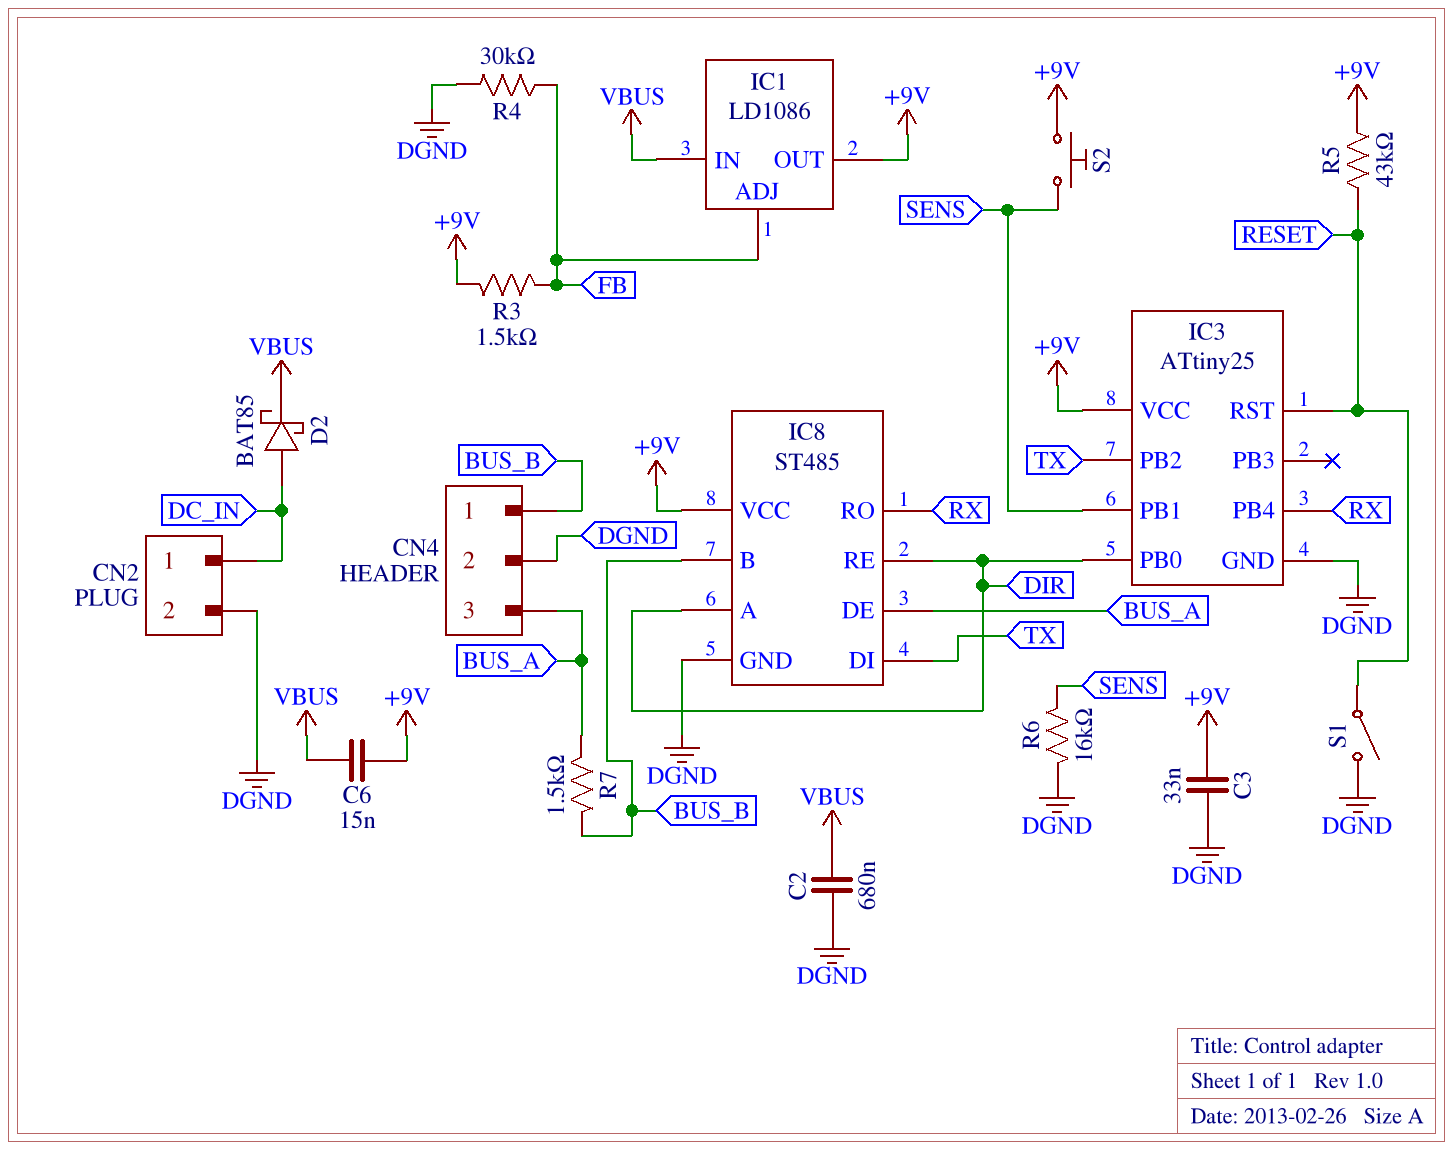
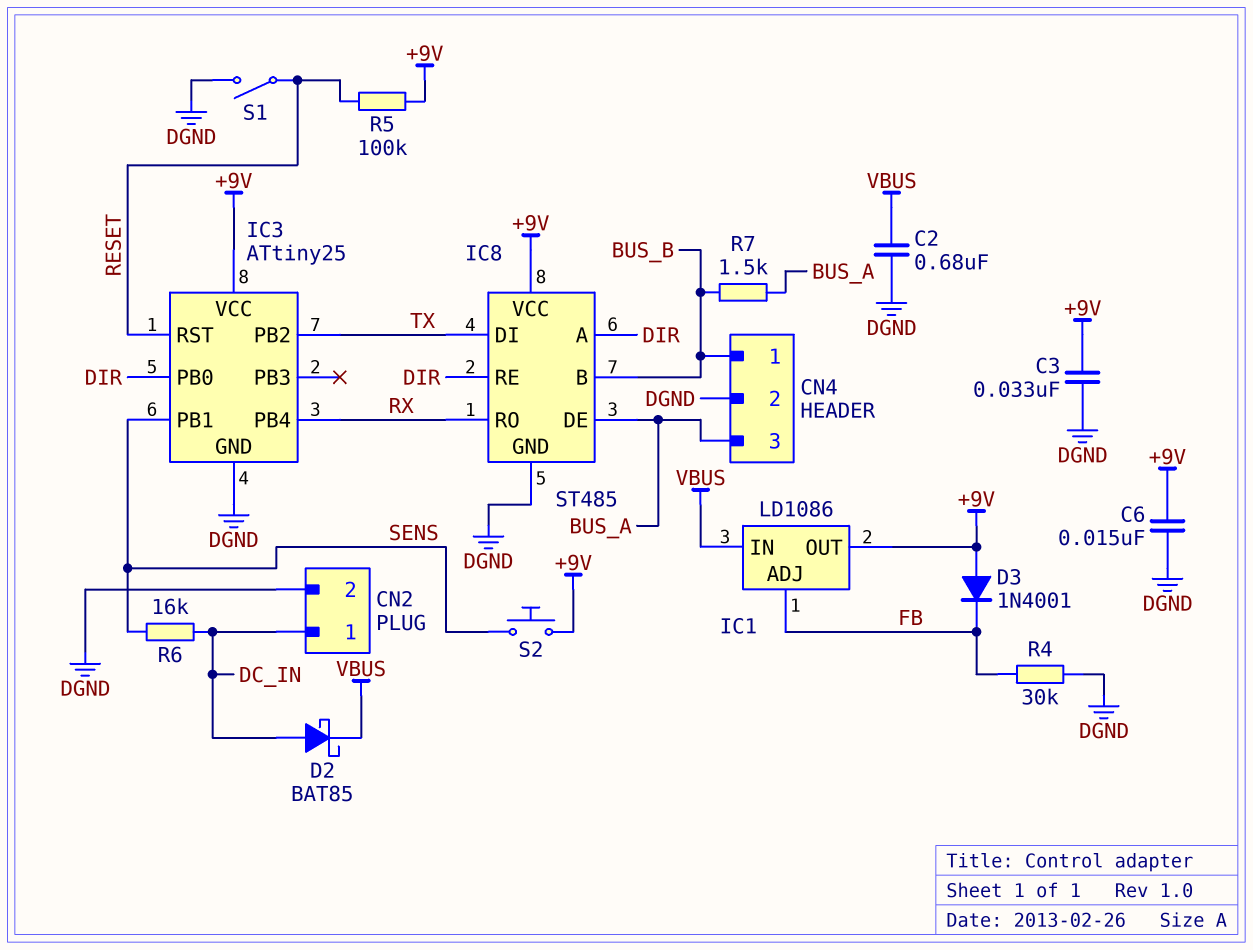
C6: 15nF (+9V, VBUS) -> 15nF (+9V, DGND)
D3: none -> diode 1N4001 (A +9V, K FB)
R3: 1.5k (+9V, FB) -> none
R5: 43k (+9V, RESET) -> 100k (+9V, RESET)
R6: 16k (DGND, SENS) -> 16k (DC_IN, SENS)

